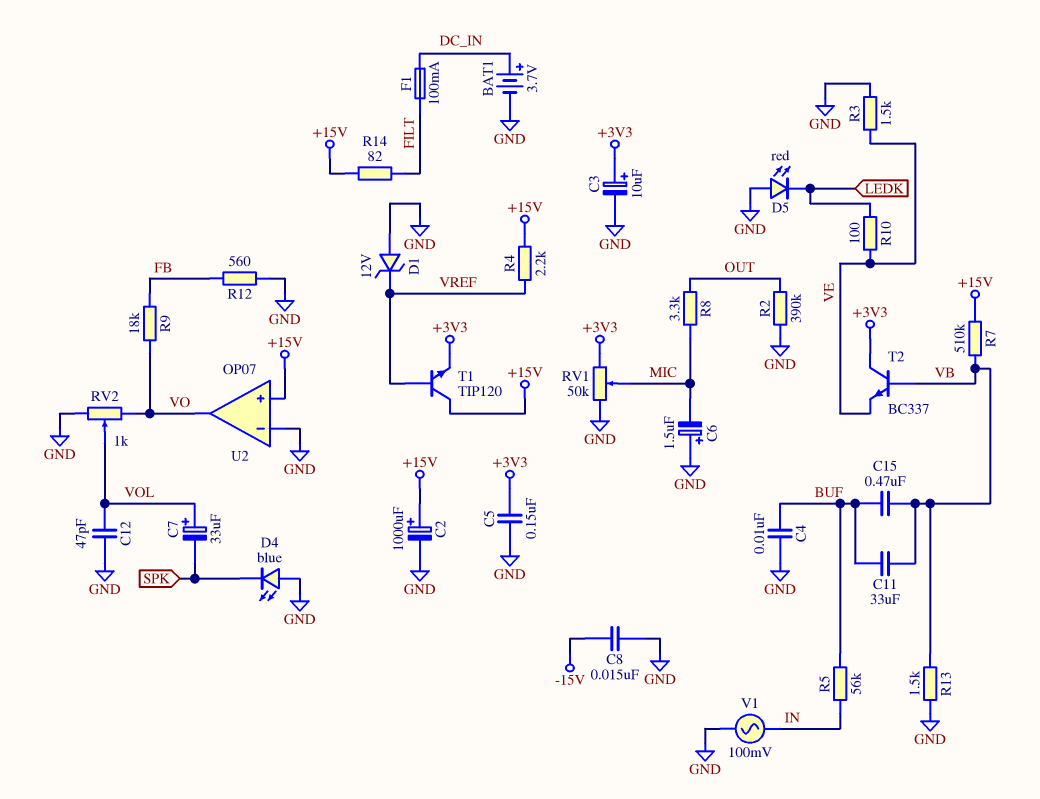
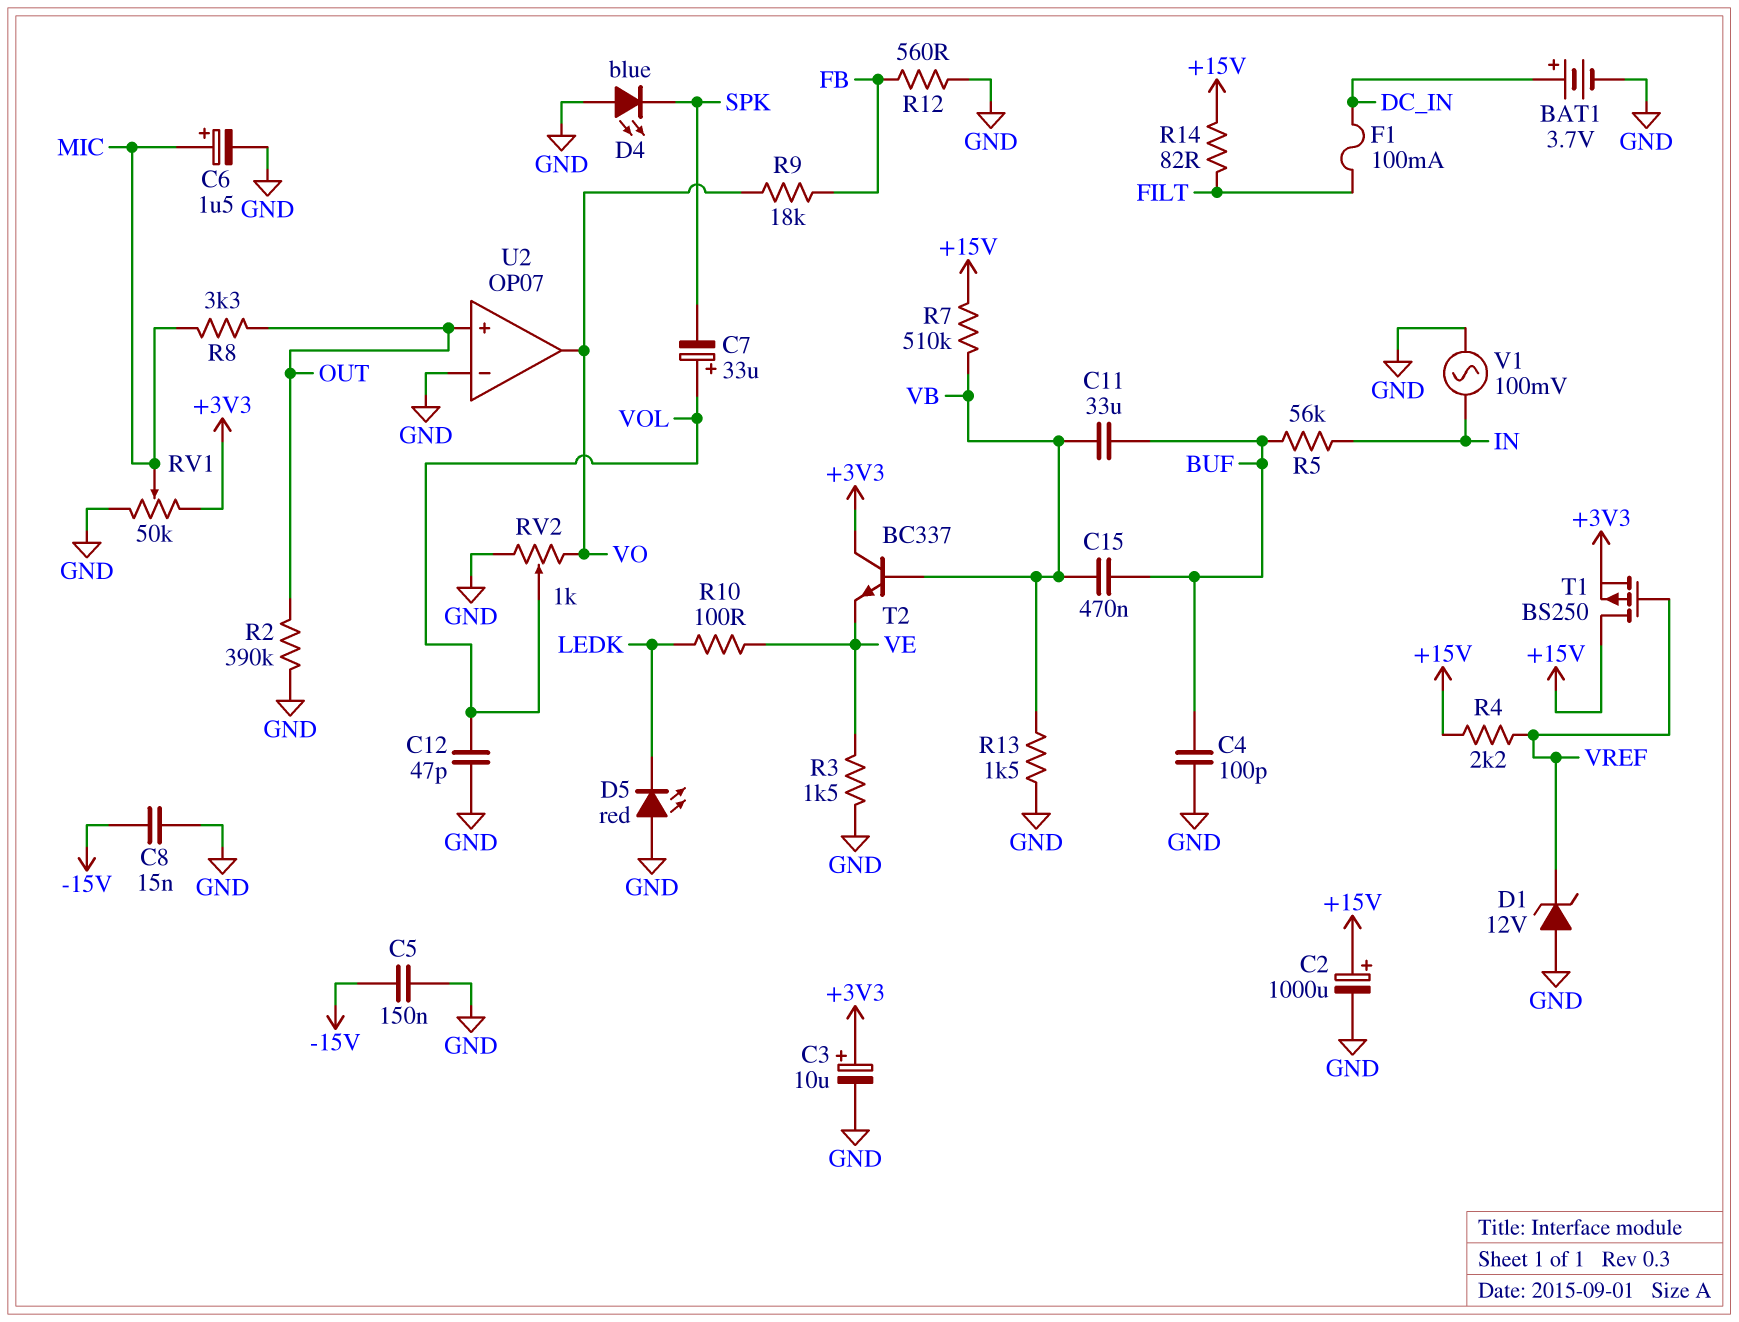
C4: 10nF (BUF, GND) -> 100pF (BUF, GND)
C5: 150nF (+3V3, GND) -> 150nF (-15V, GND)
C6: 1.5uF (plus GND, minus MIC) -> 1.5uF (plus MIC, minus GND)
T1: NPN TIP120 (B VREF, C +15V, E +3V3) -> PMOS BS250 (G VREF, D +15V, S +3V3)
U2 pin in+: +15V -> OUT

